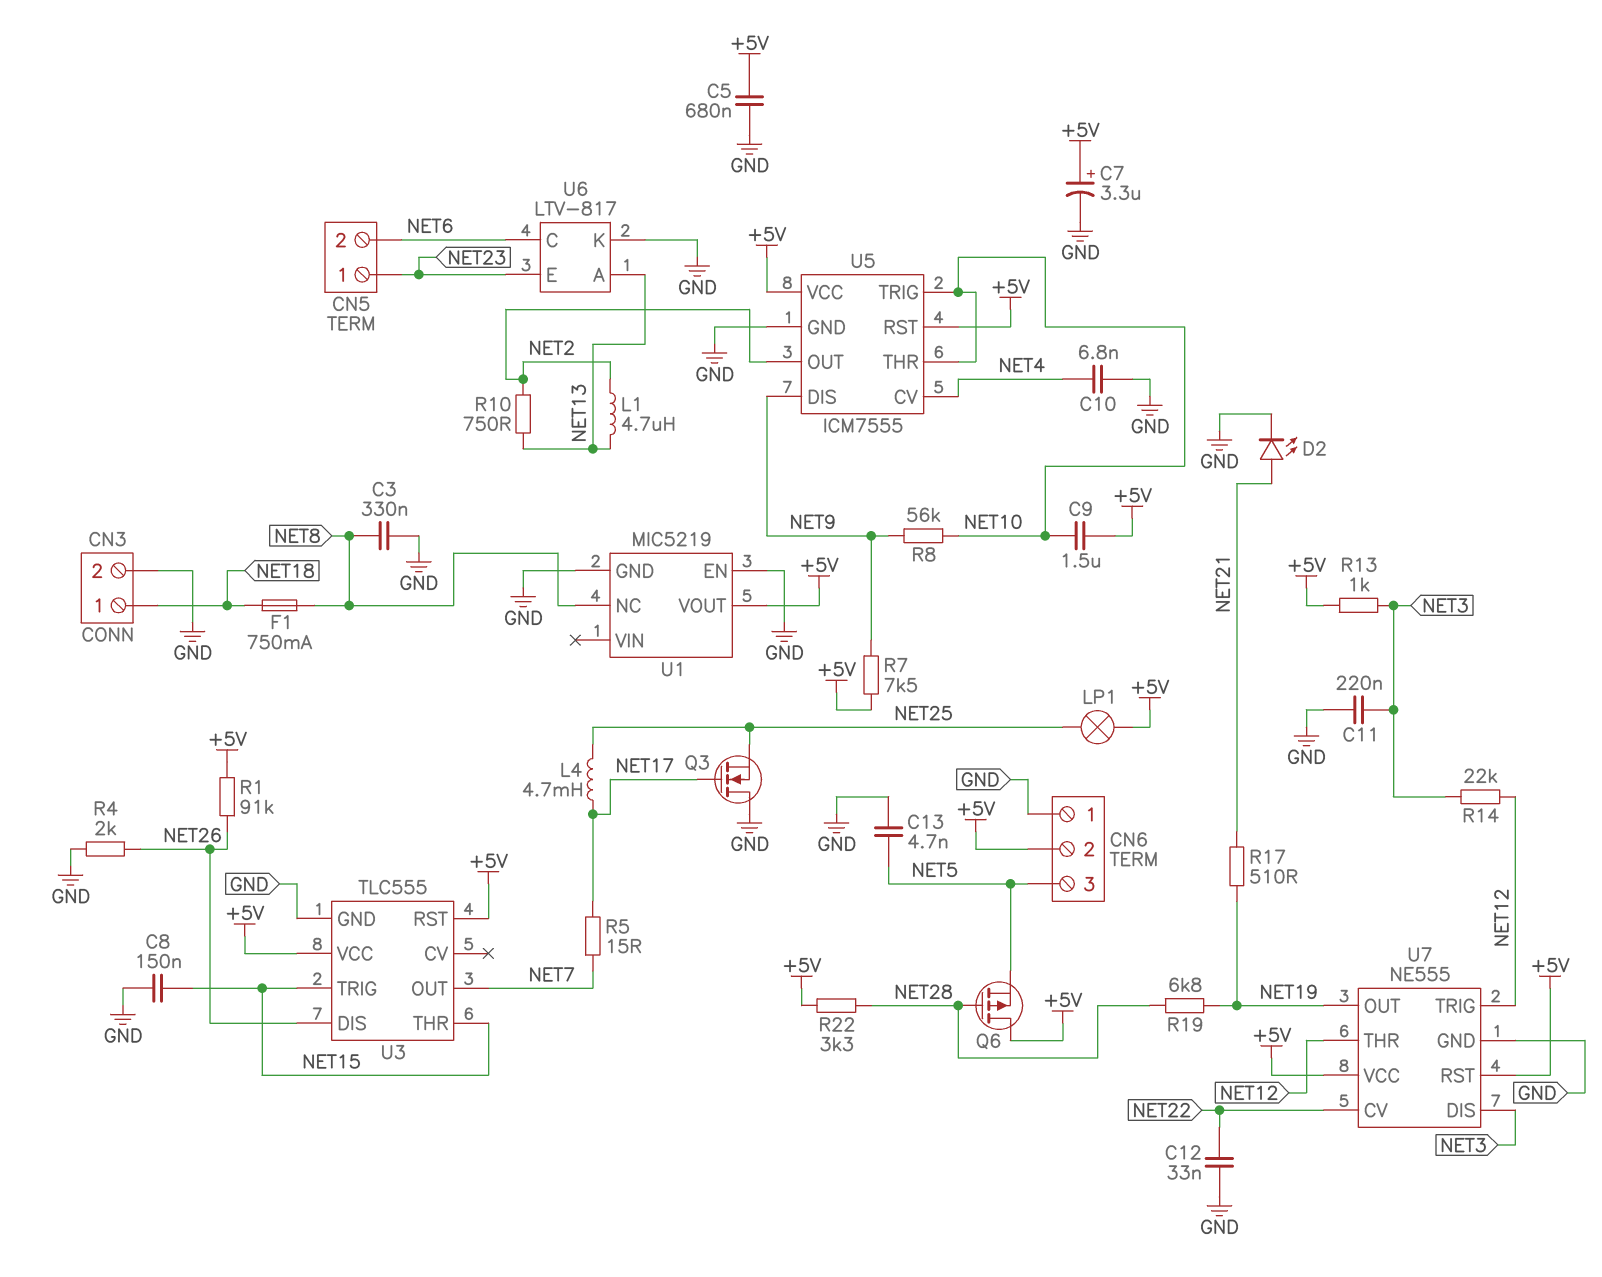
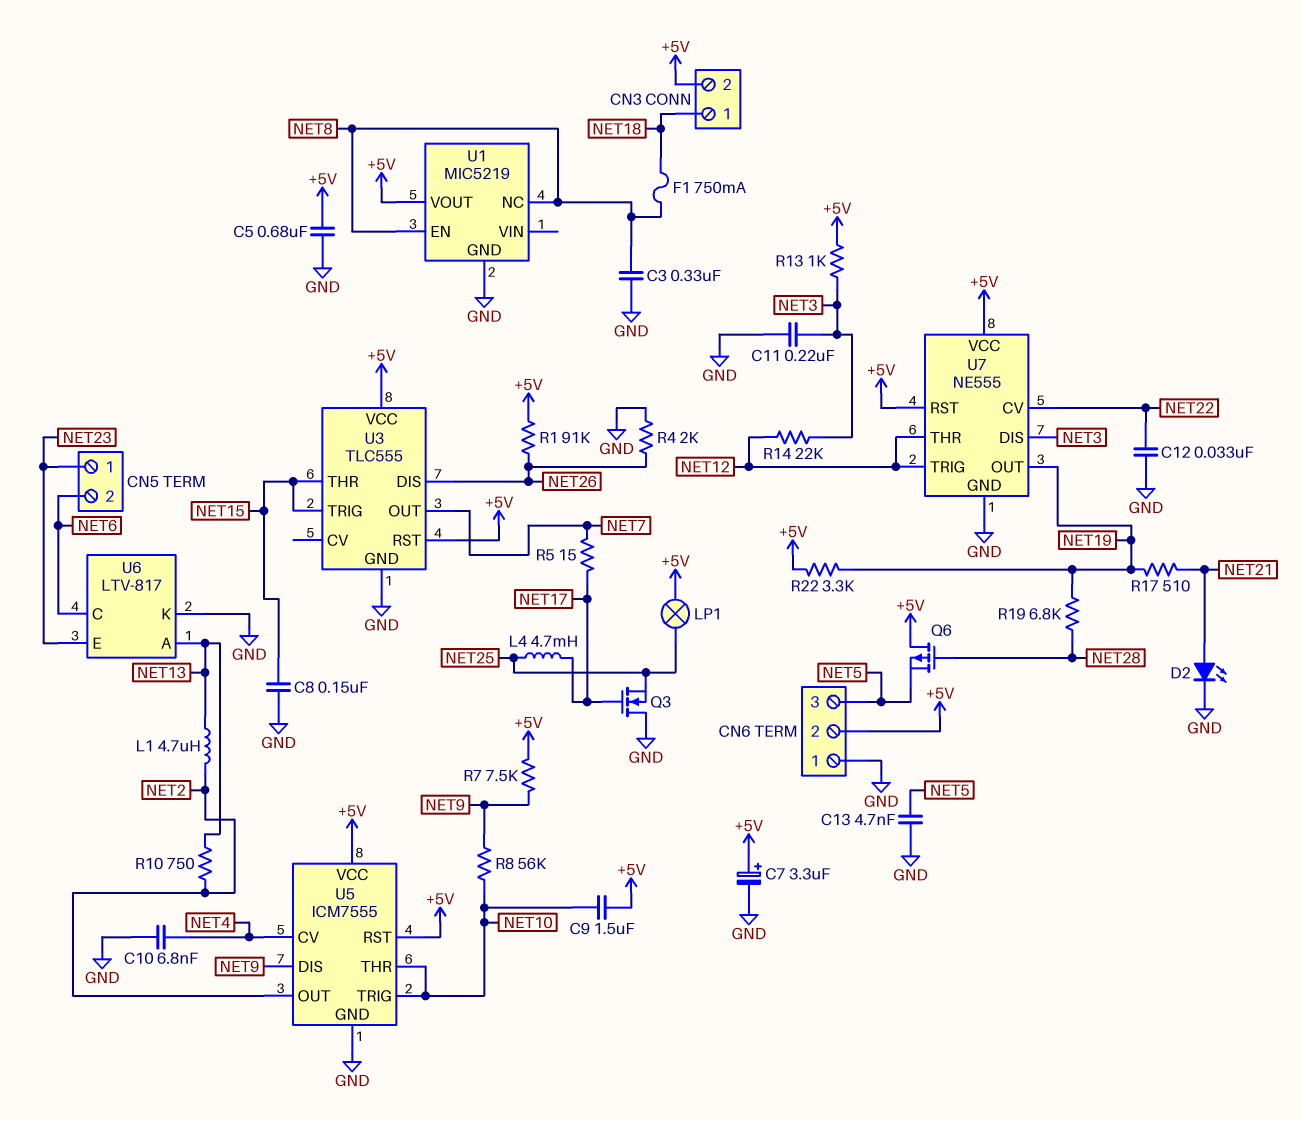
CN3 pin 2: GND -> +5V
R22: 3.3k (+5V, NET28) -> 3.3k (+5V, NET19)
U1 pin EN: GND -> NET8

